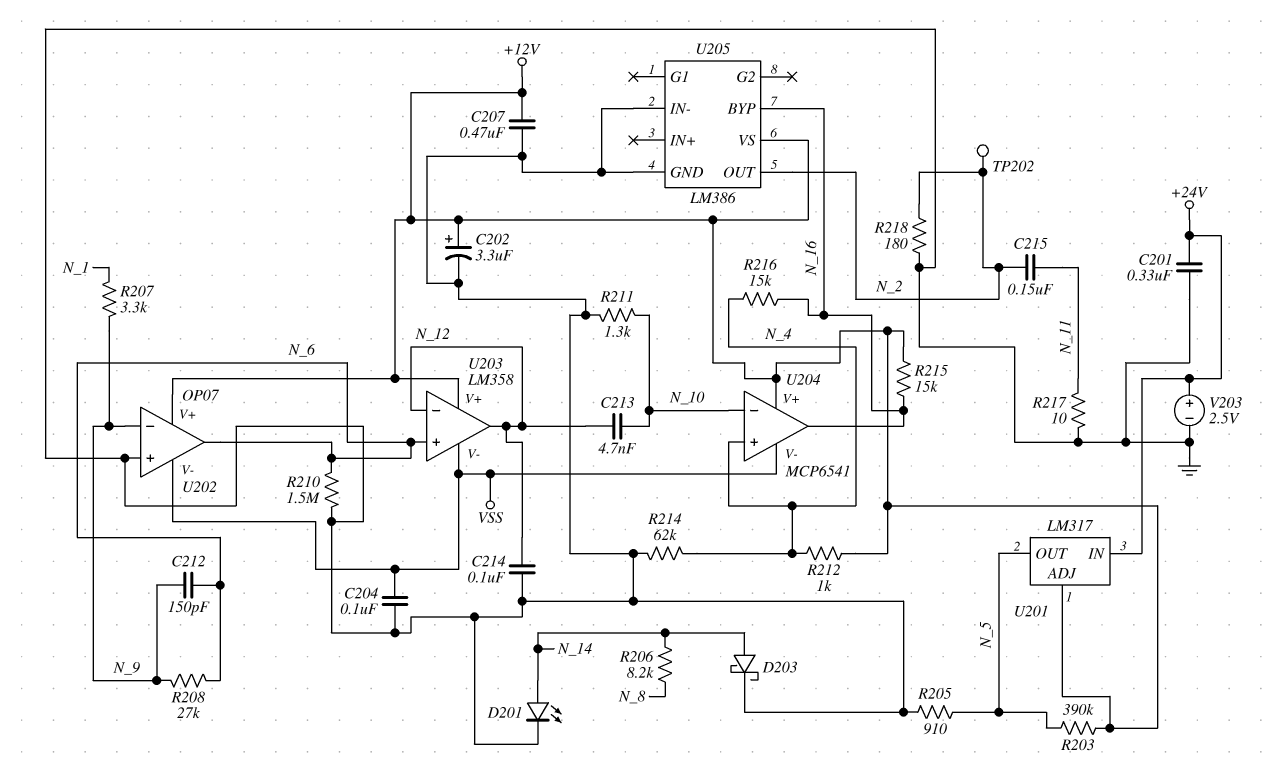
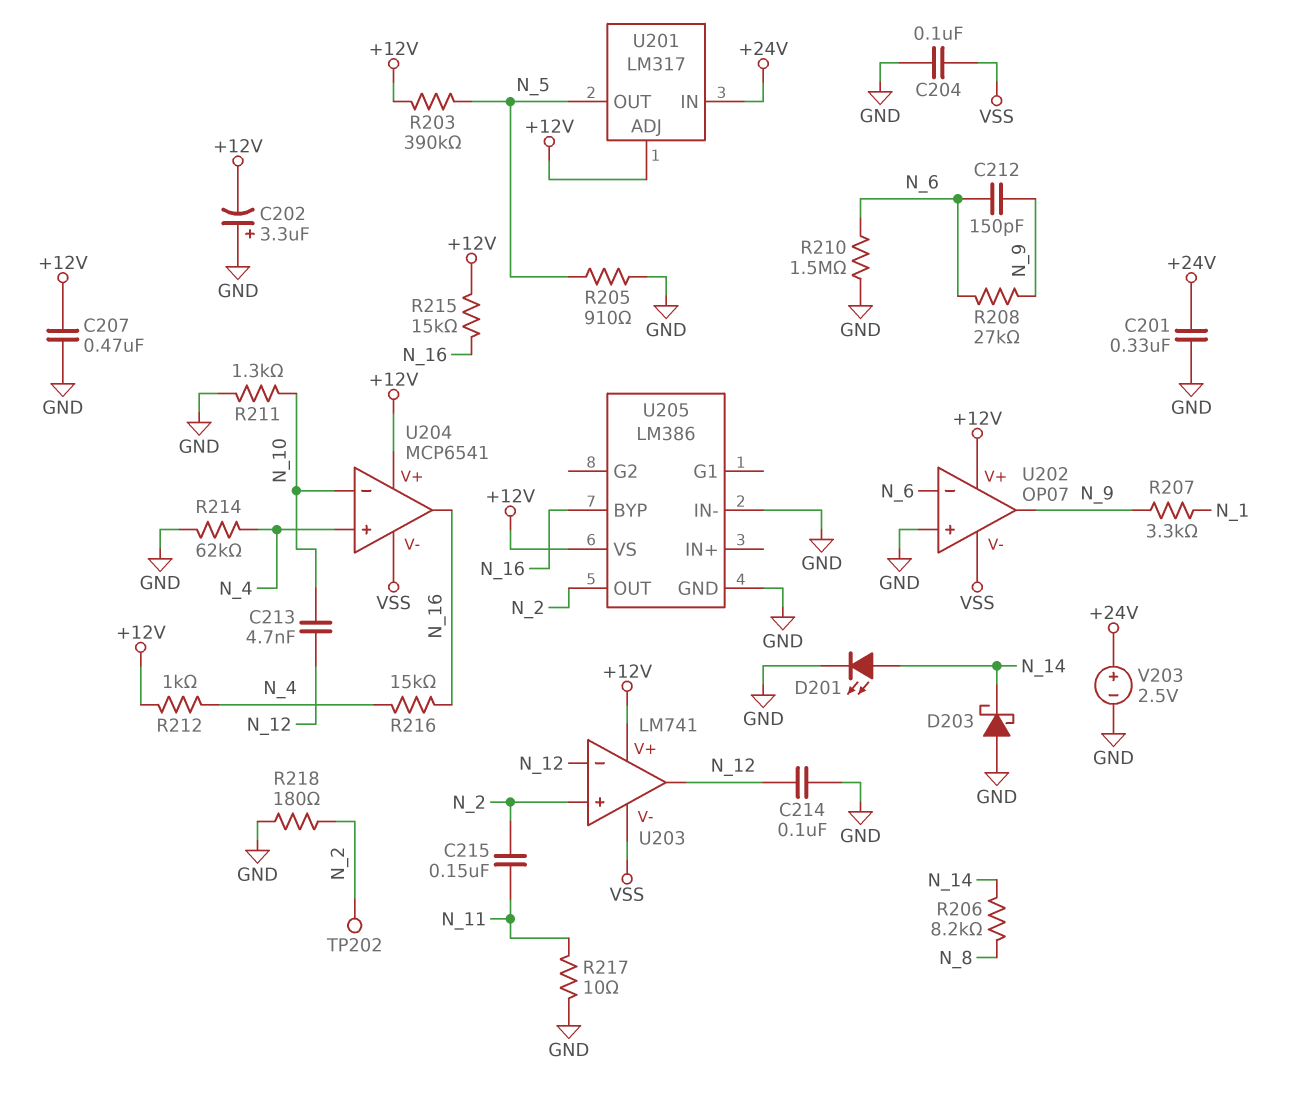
C202: 3.3uF (plus +12V, minus GND) -> 3.3uF (plus GND, minus +12V)
D203: schottky (A N_14, K GND) -> schottky (A GND, K N_14)
U202 pin in-: N_9 -> N_6
U202 pin out: N_6 -> N_9
U203: LM358 -> LM741
U203 pin in+: N_6 -> N_2

